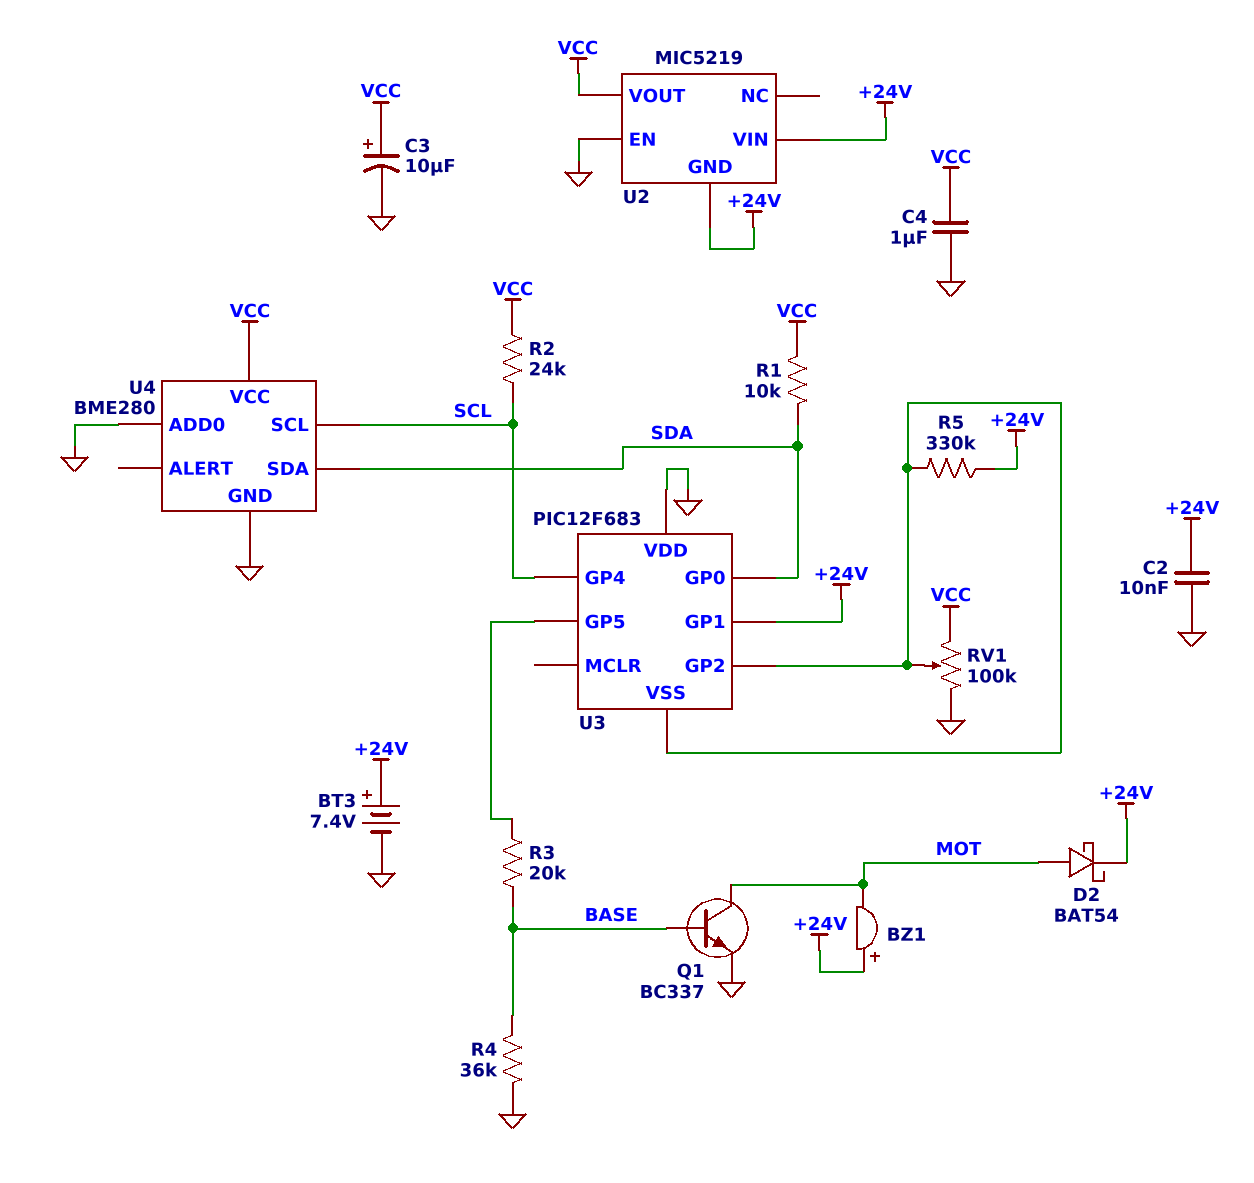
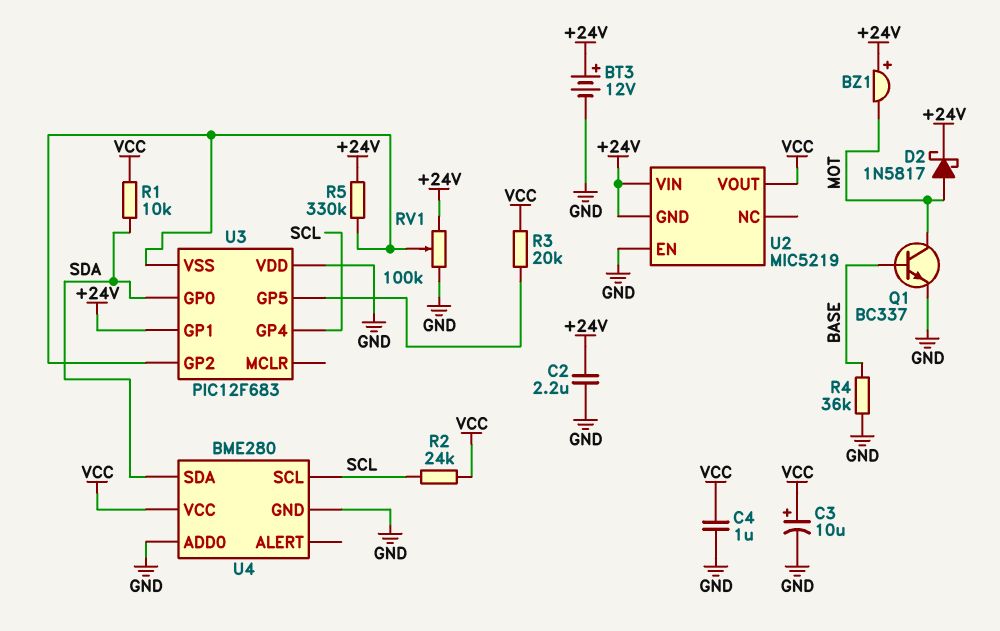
BT3: 7.4V (plus +24V, minus GND) -> 12V (plus +24V, minus GND)
C2: 10nF (+24V, GND) -> 2.2uF (+24V, GND)
D2: schottky BAT54 (A MOT, K +24V) -> schottky 1N5817 (A MOT, K +24V)
R3: 20k (BASE, U3/GP5) -> 20k (U3/GP5, VCC)
RV1: 100k (GND, VCC, wiper U3/GP2) -> 100k (+24V, GND, wiper U3/GP2)

